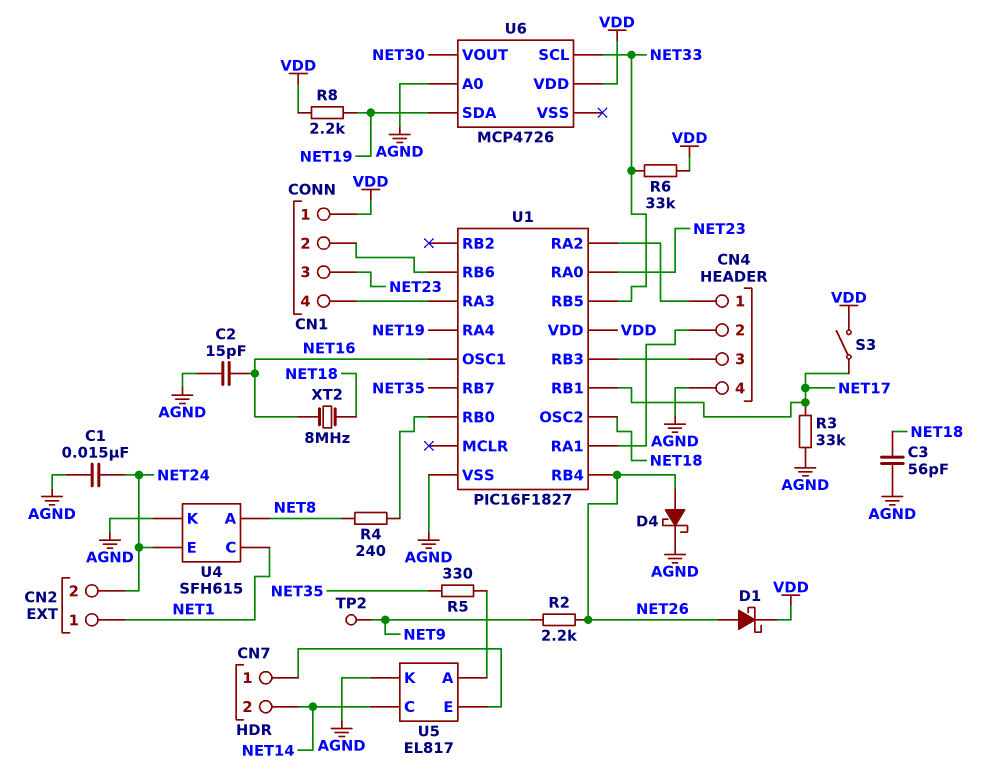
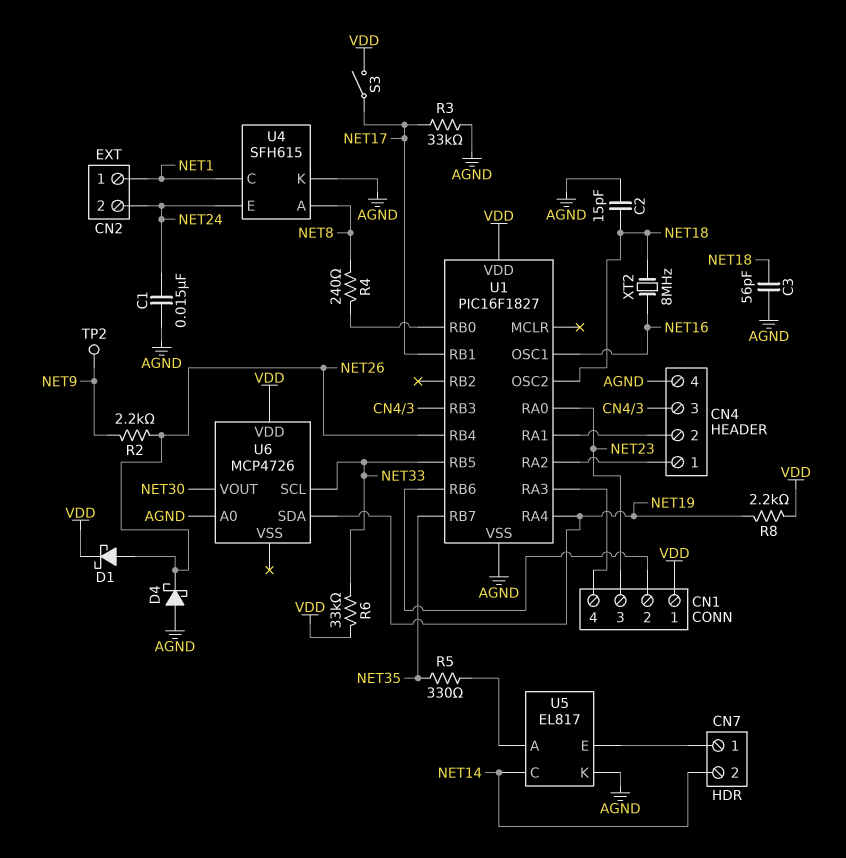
C2: 15pF (AGND, NET16) -> 15pF (AGND, NET18)
D4: schottky (A NET26, K AGND) -> schottky (A AGND, K NET26)

